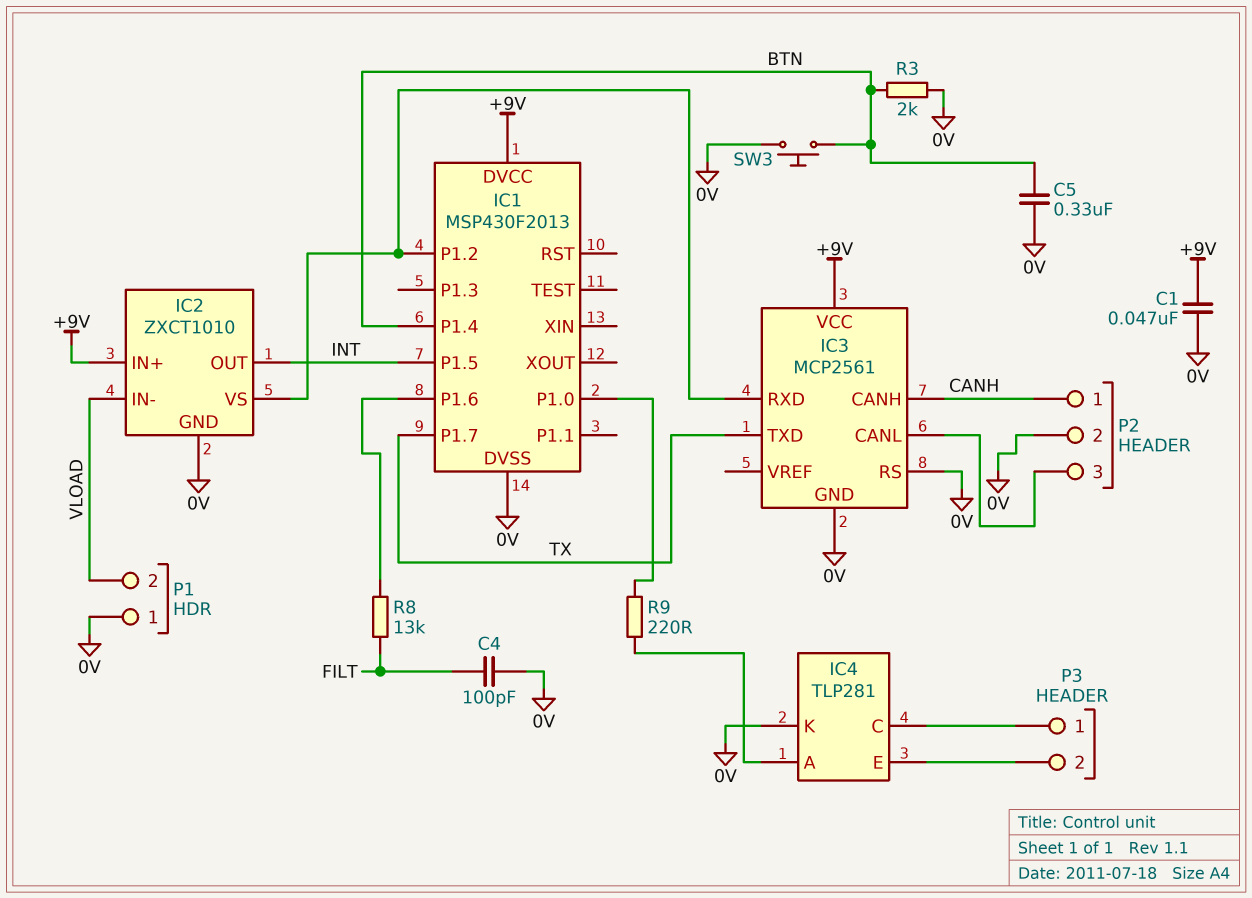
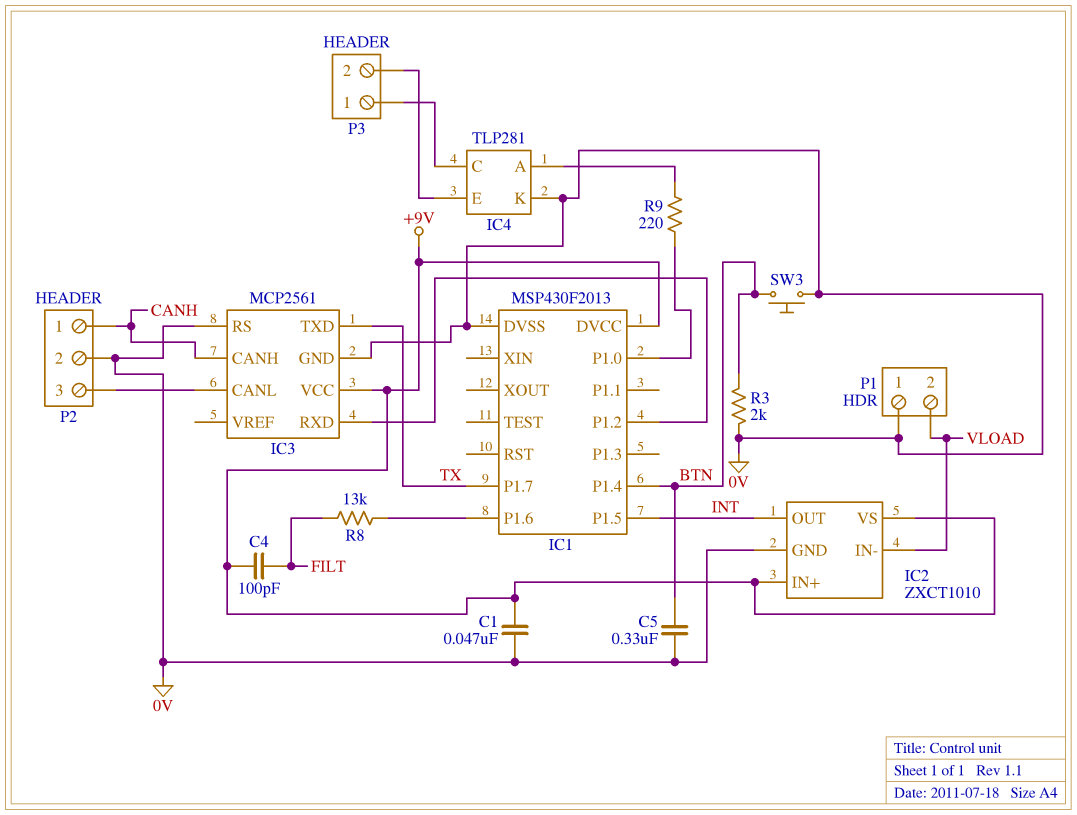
C4: 100pF (0V, FILT) -> 100pF (+9V, FILT)
IC2 pin VS: IC1/P1.2 -> +9V

